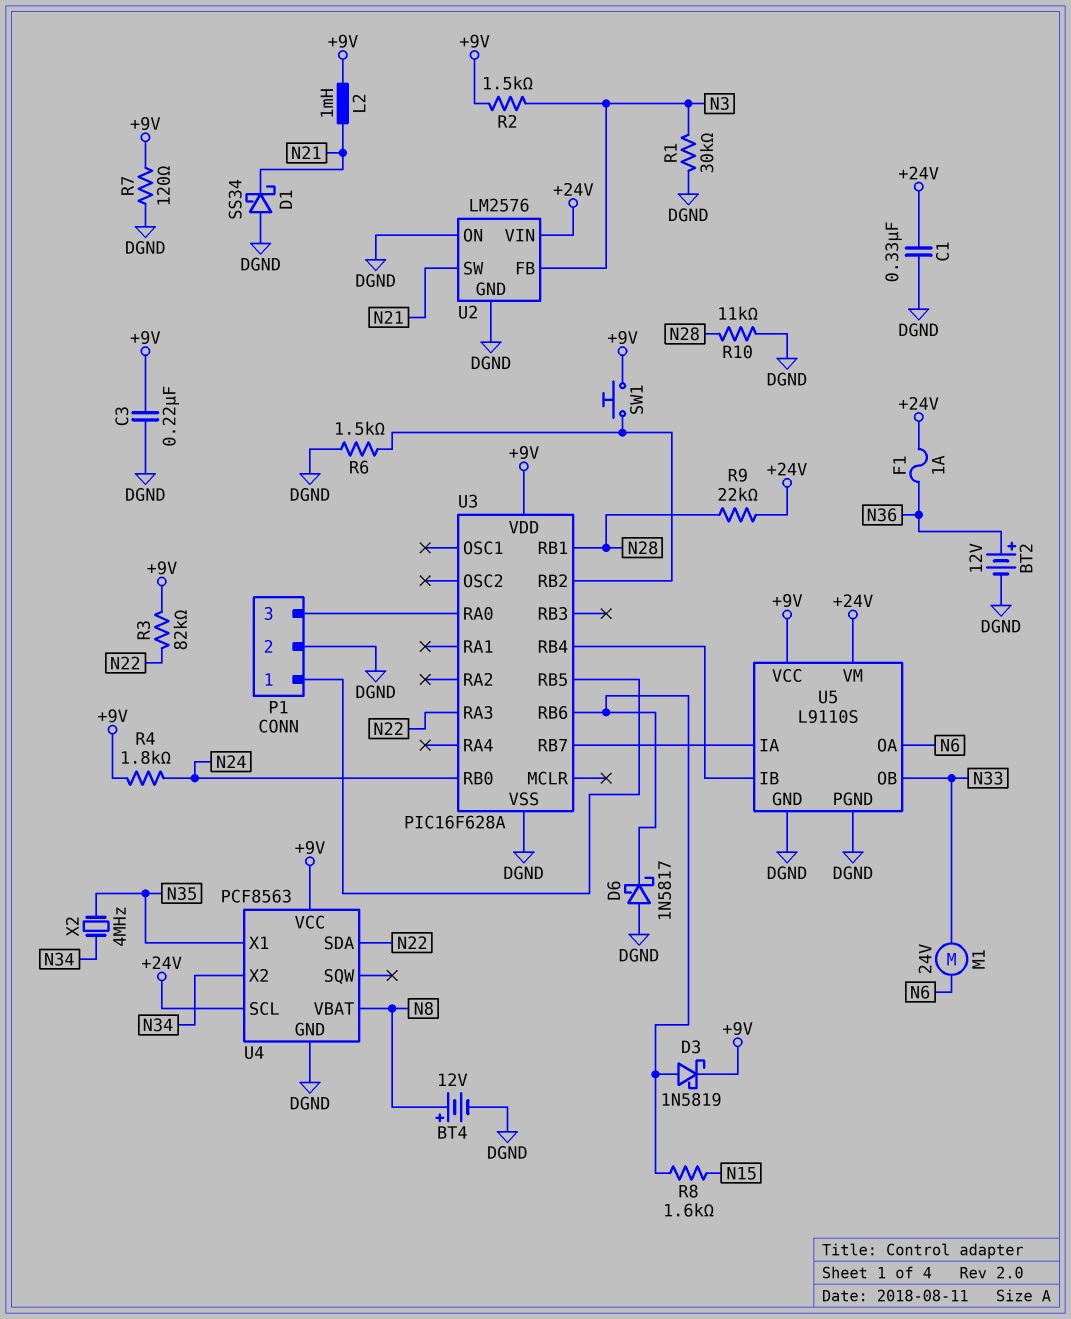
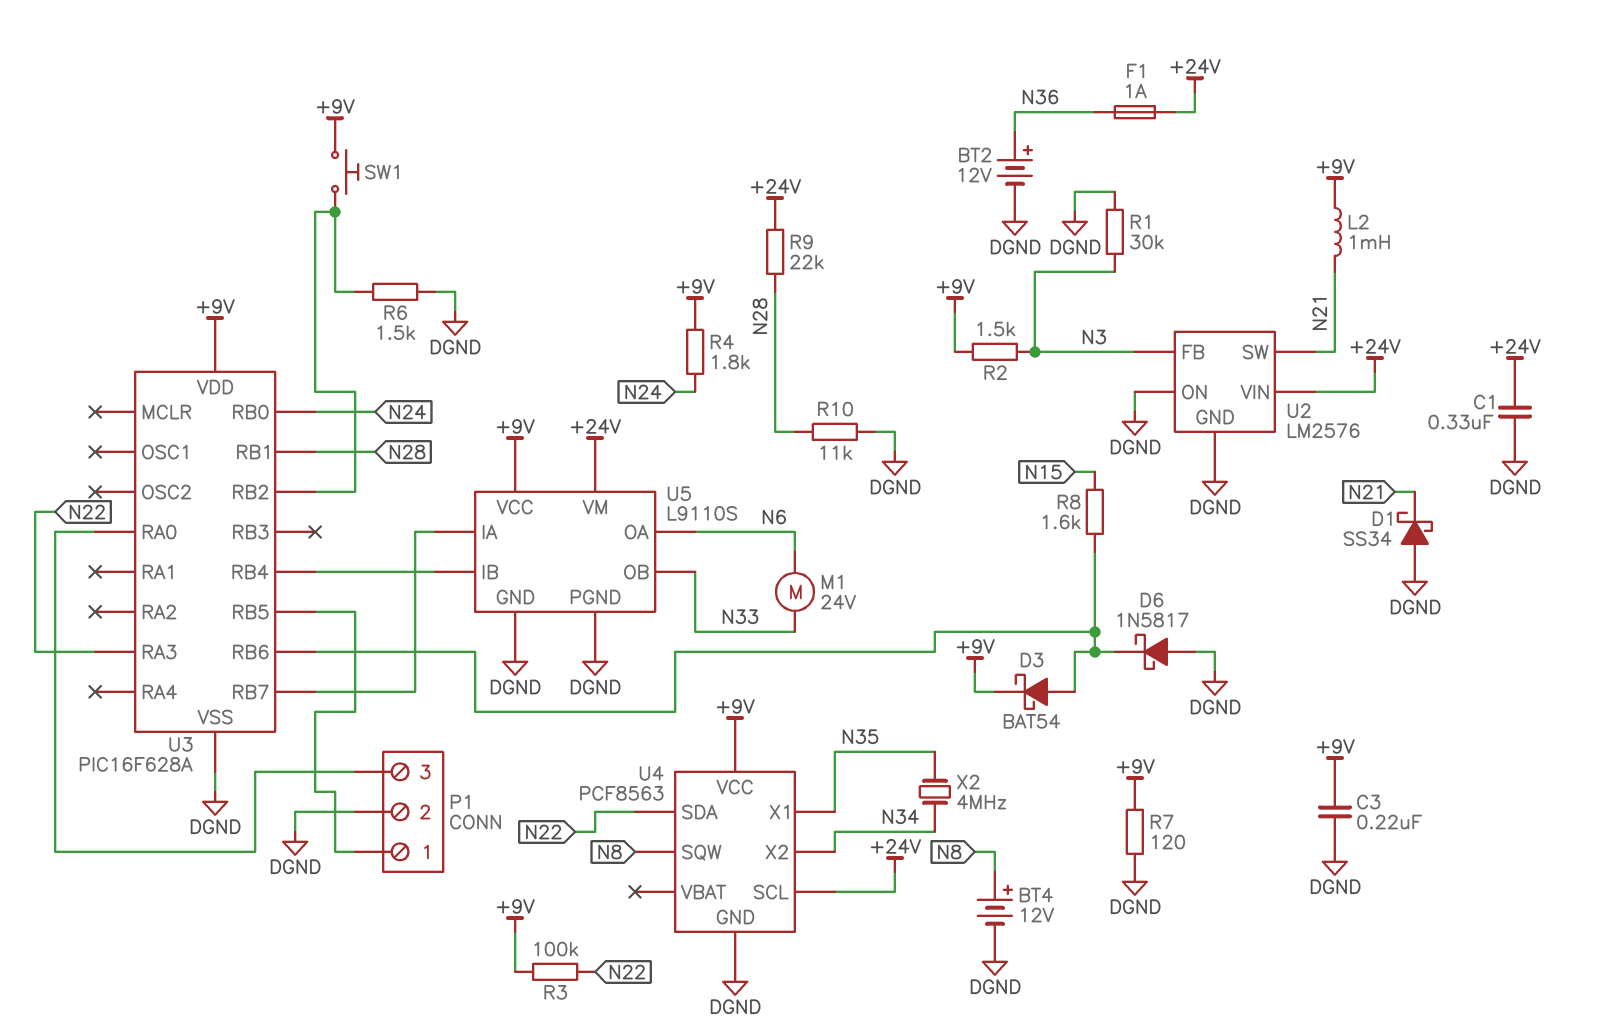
D3: schottky 1N5819 (A U3/RB6, K +9V) -> schottky BAT54 (A U3/RB6, K +9V)
R3: 82k (+9V, N22) -> 100k (+9V, N22)
U4 pin SQW: none -> N8
U4 pin VBAT: N8 -> none

